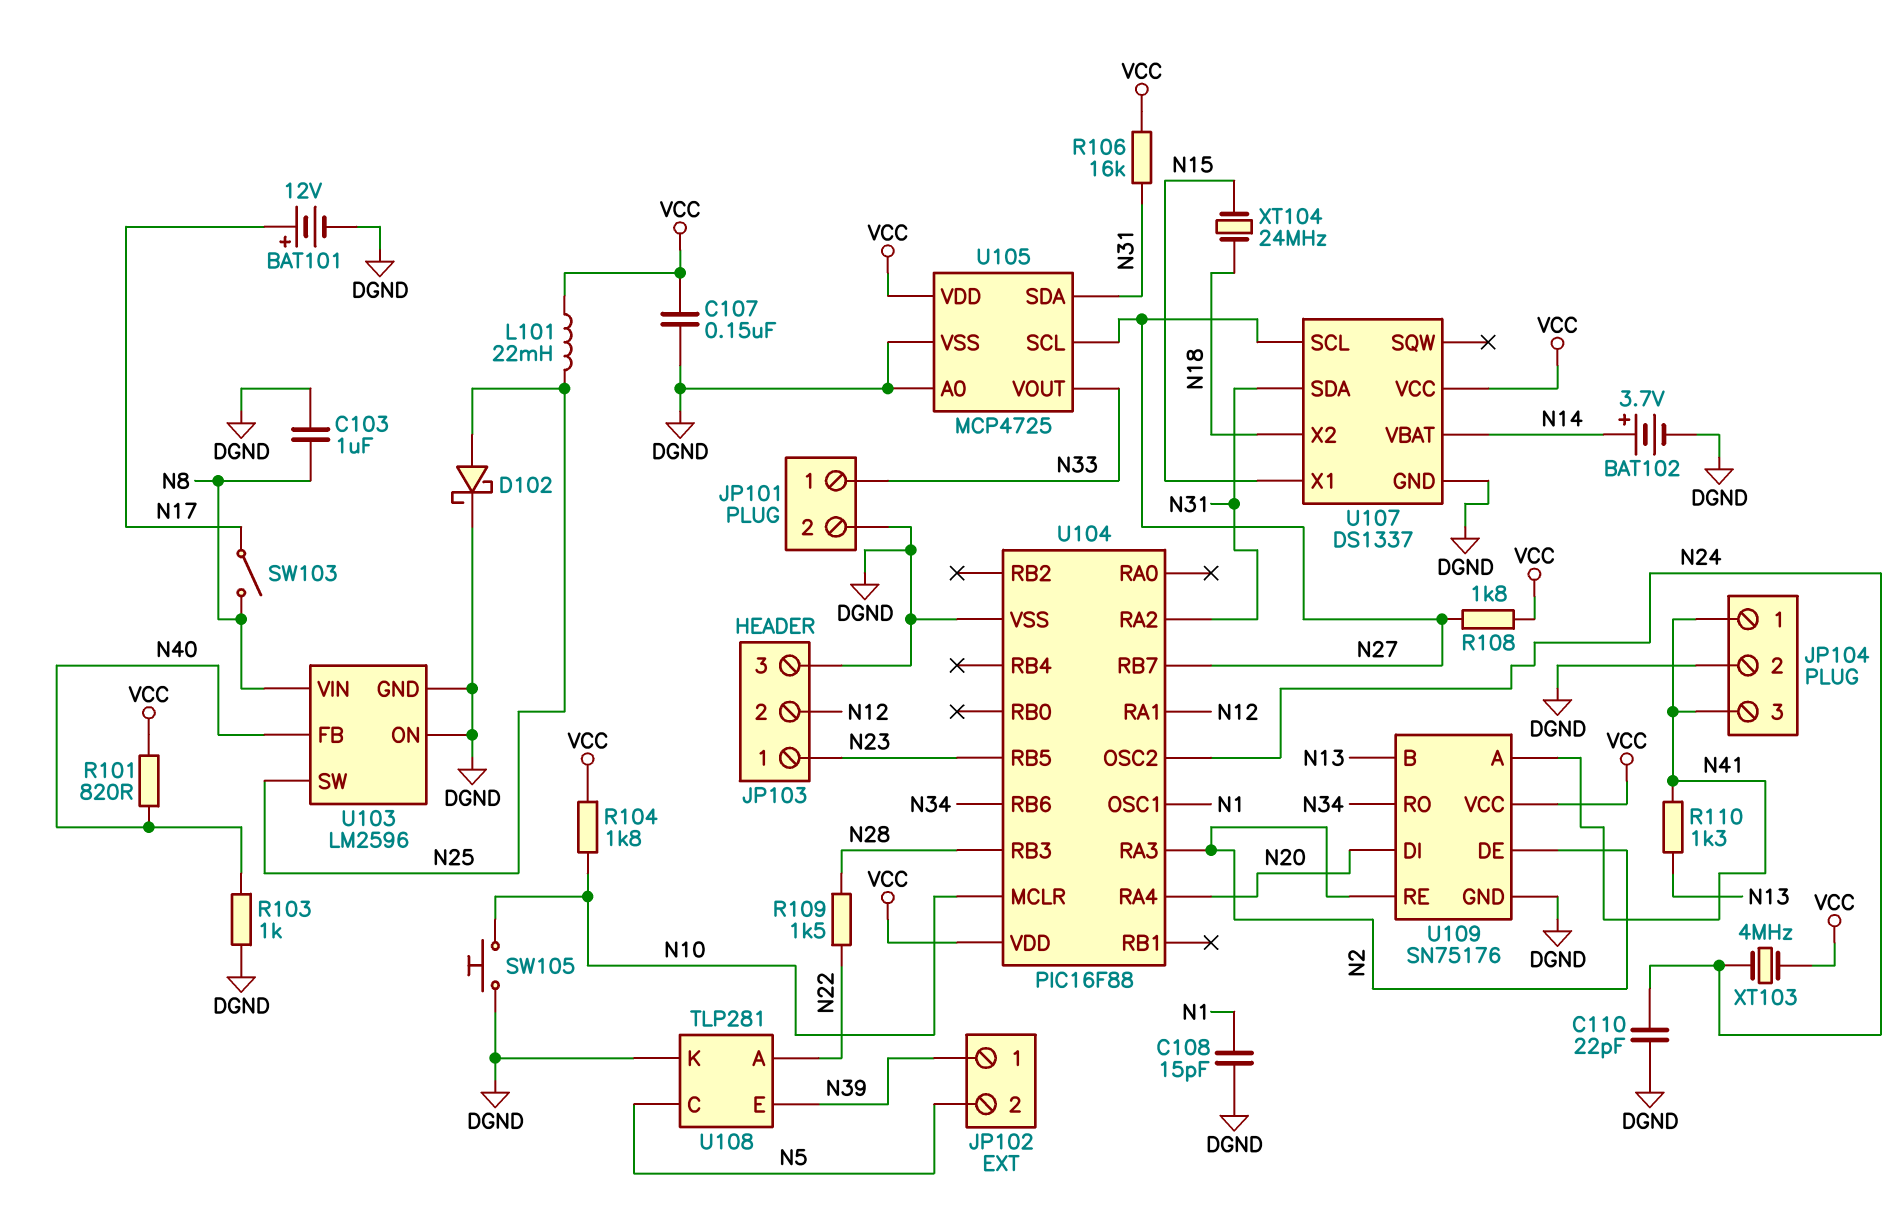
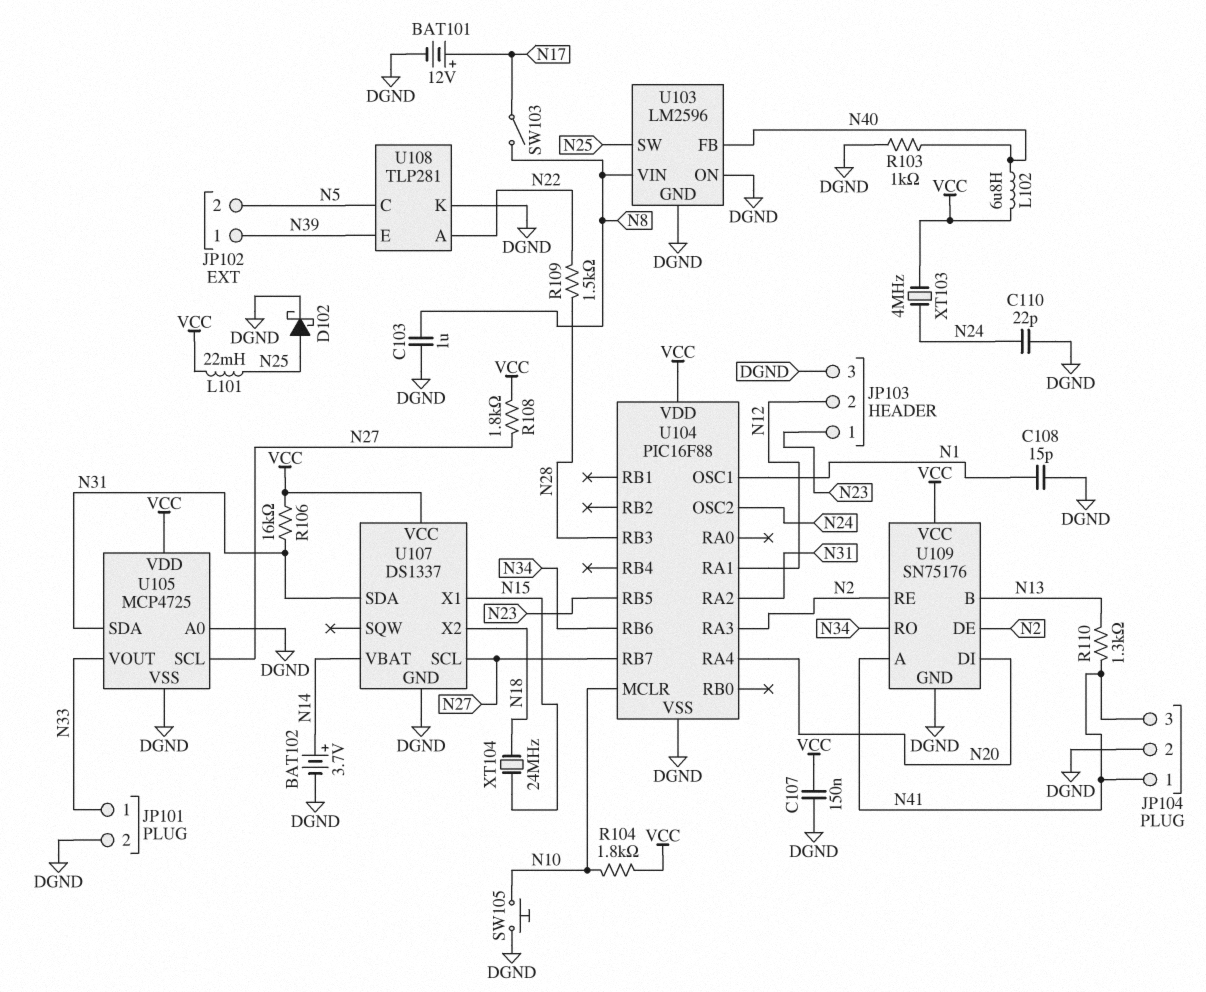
L102: none -> 6.8uH (N40, VCC)
R101: 820 (N40, VCC) -> none

